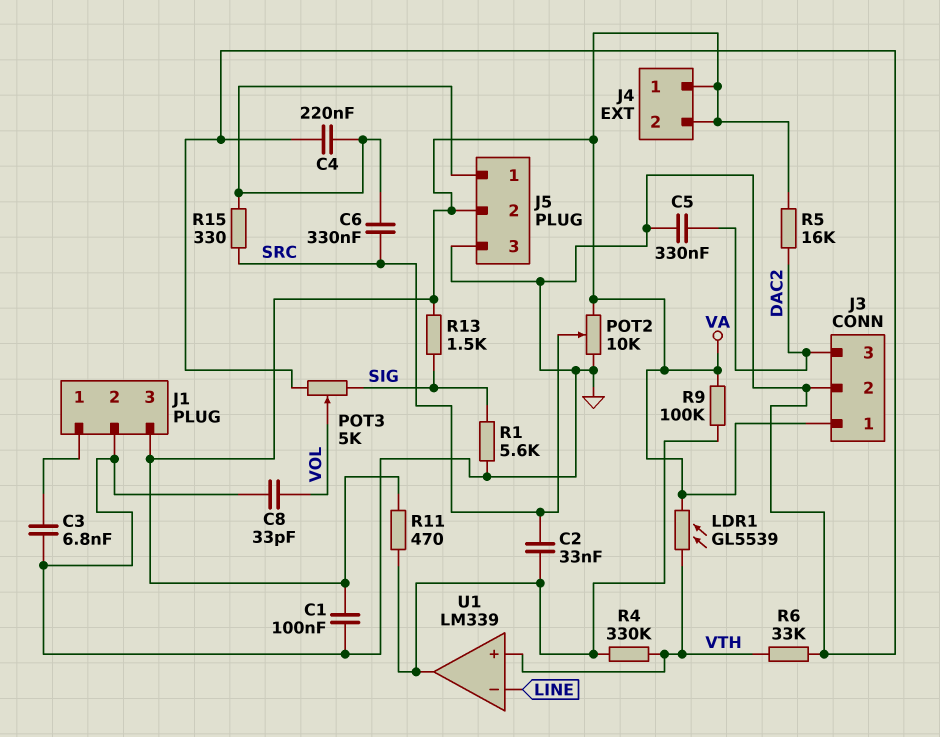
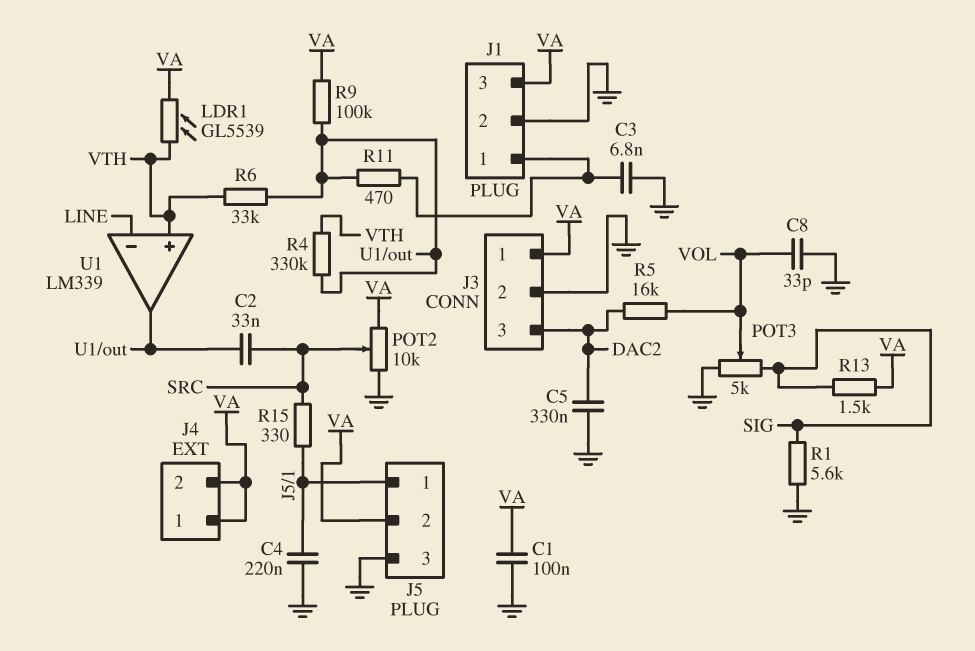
C6: 330nF (J5/1, SRC) -> none
R5: 16k (DAC2, VA) -> 16k (DAC2, VOL)
R6: 33k (GND, VTH) -> 33k (U1/out, VTH)
R11: 470 (U1/out, VA) -> 470 (J1/1, U1/out)

